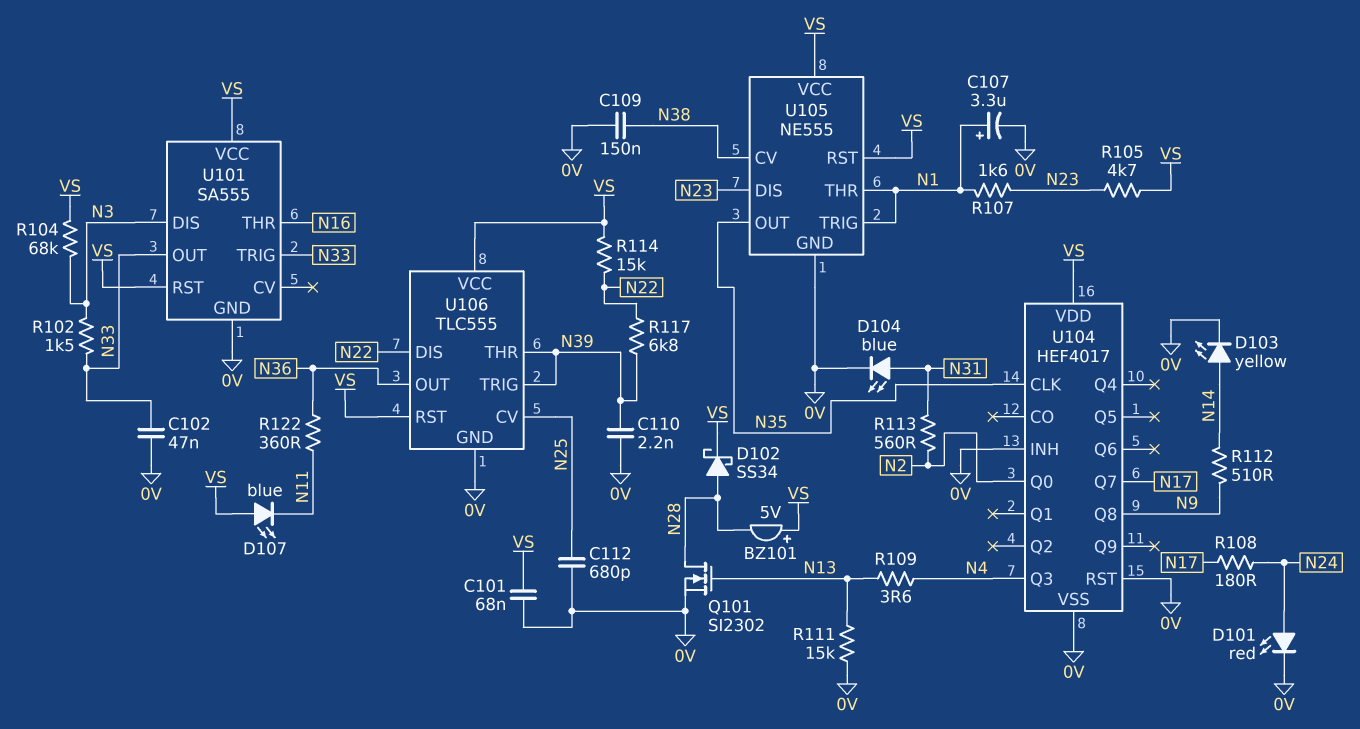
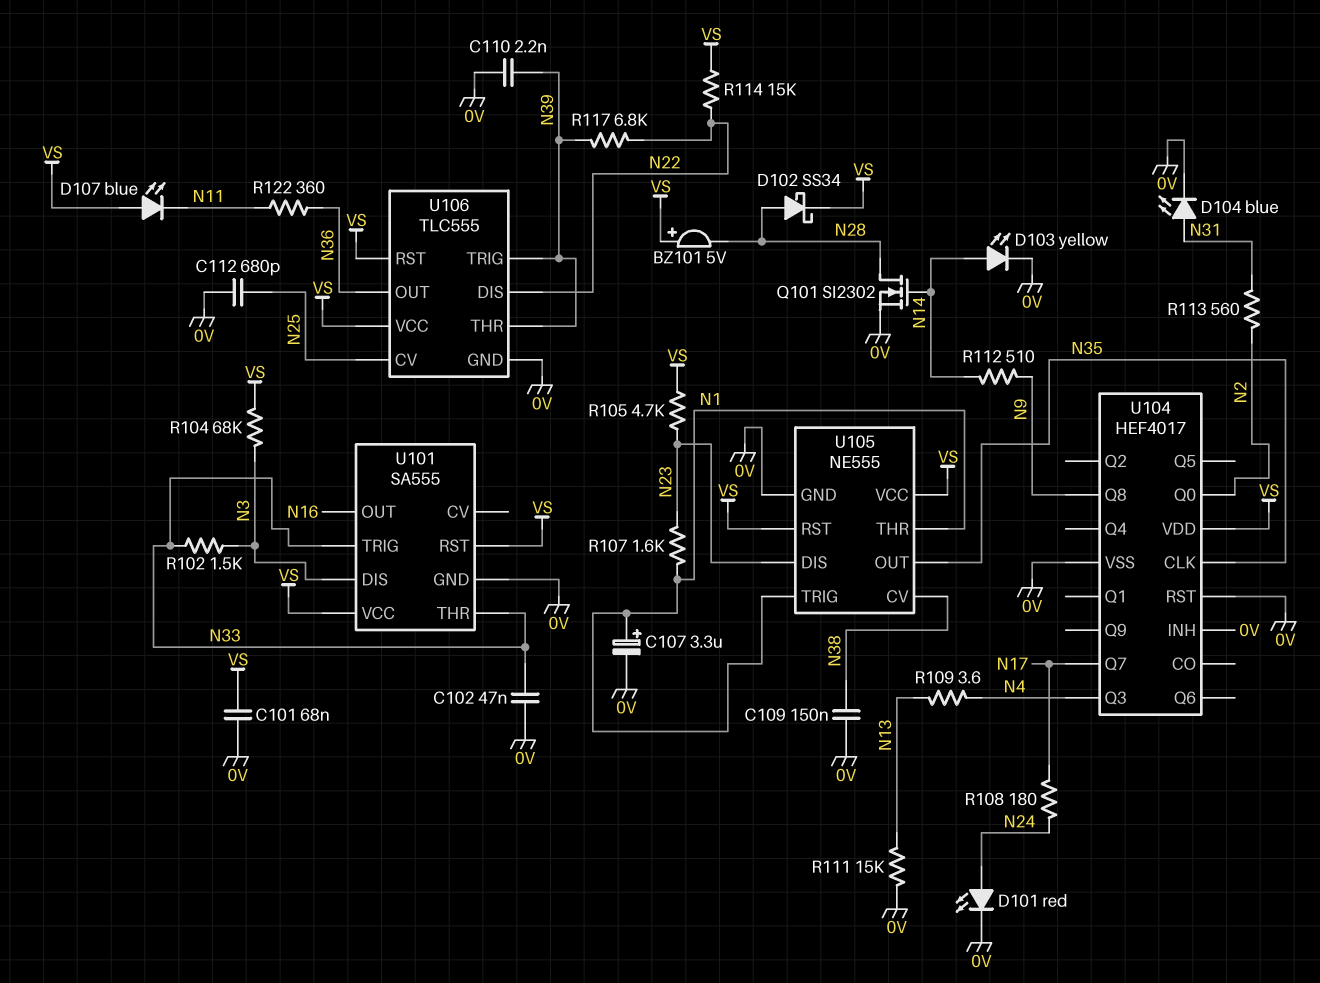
Q101: NMOS SI2302 (G N13, D N28, S 0V) -> NMOS SI2302 (G N14, D N28, S 0V)
U101 pin OUT: N33 -> N16
U101 pin THR: N16 -> N33

